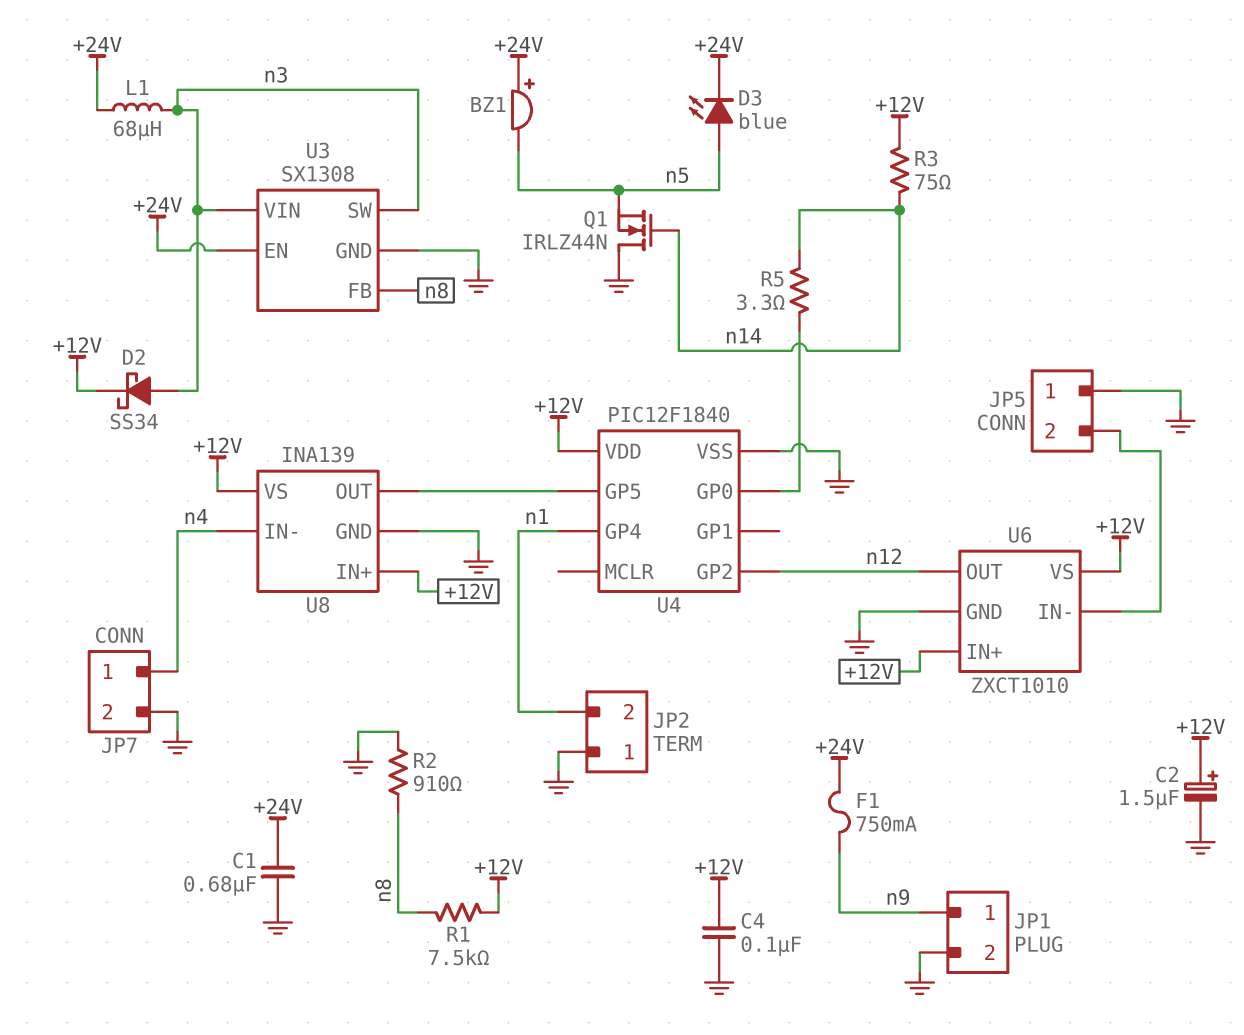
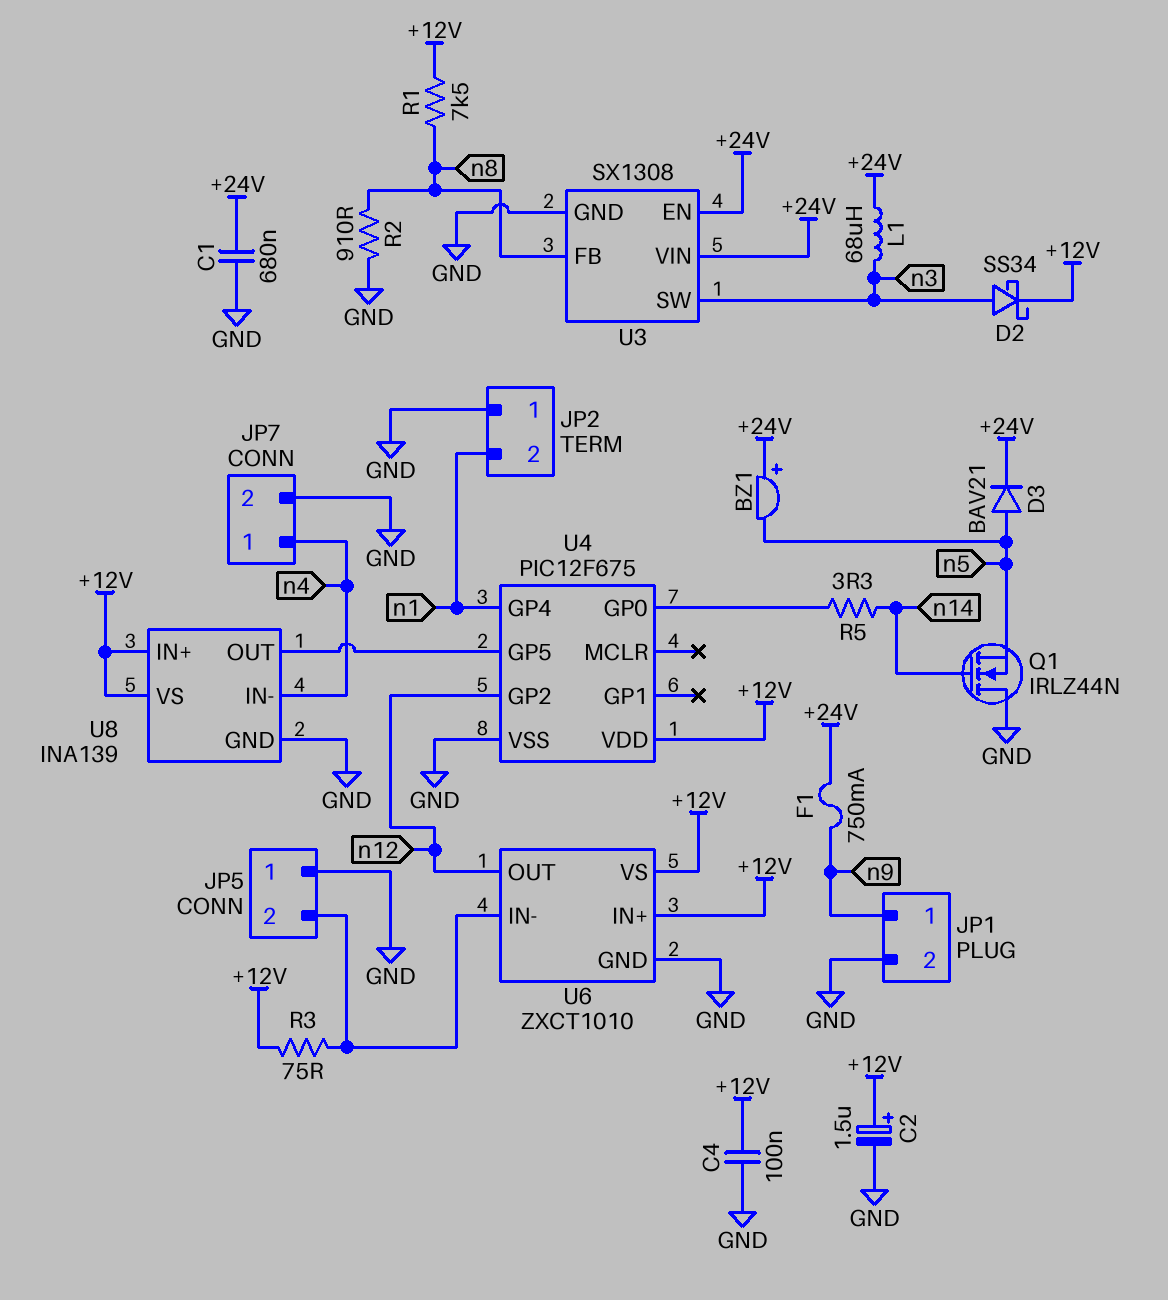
D3: LED blue (A n5, K +24V) -> diode BAV21 (A n5, K +24V)
R3: 75 (+12V, n14) -> 75 (+12V, JP5/2)
U3 pin VIN: n3 -> +24V
U4: PIC12F1840 -> PIC12F675

